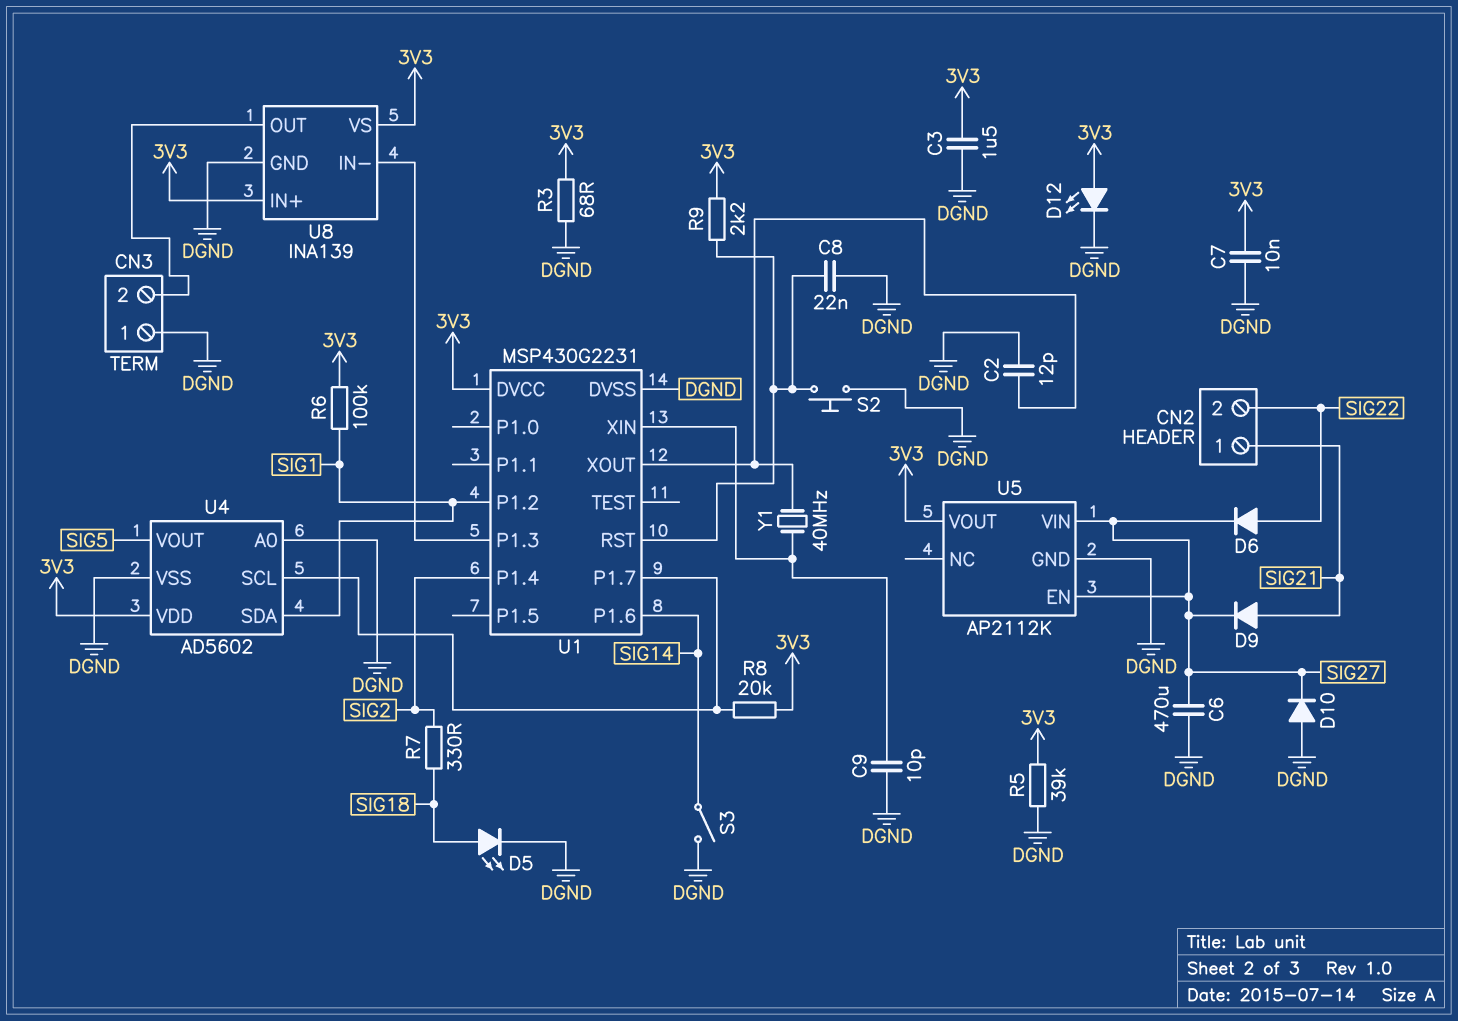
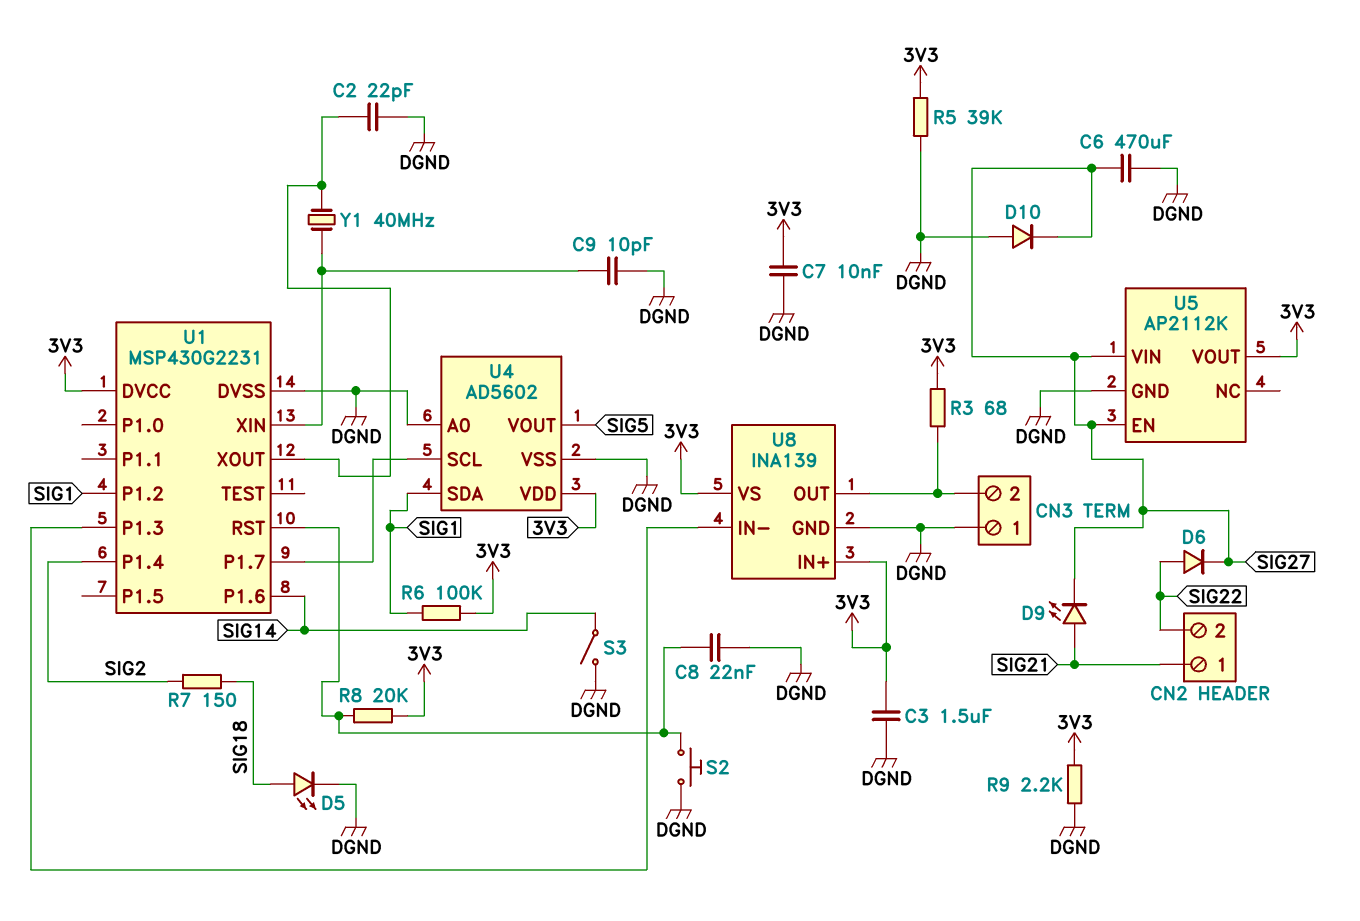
C2: 12pF (DGND, U1/XOUT) -> 22pF (DGND, U1/XOUT)
D9: diode (A SIG21, K SIG27) -> LED (A SIG21, K SIG27)
D12: LED (A 3V3, K DGND) -> none
R3: 68 (3V3, DGND) -> 68 (3V3, CN3/2)
R7: 330 (SIG2, SIG18) -> 150 (SIG2, SIG18)
R8: 20k (3V3, U1/P1.7) -> 20k (3V3, U1/RST)
R9: 2.2k (3V3, U1/RST) -> 2.2k (3V3, DGND)

